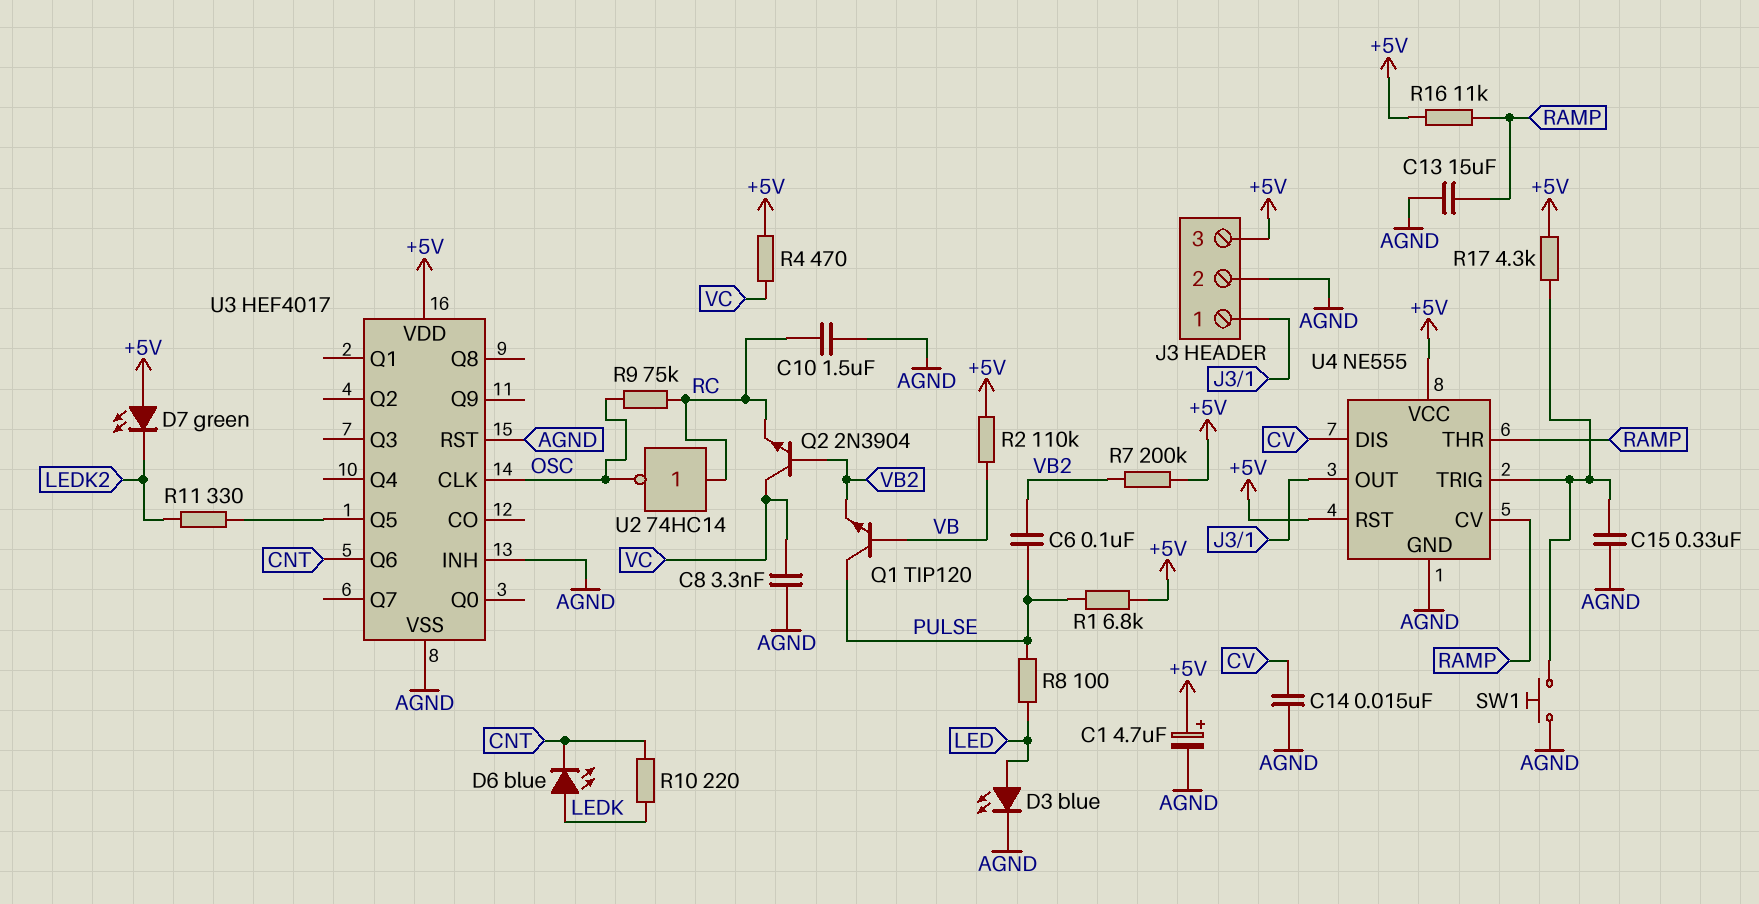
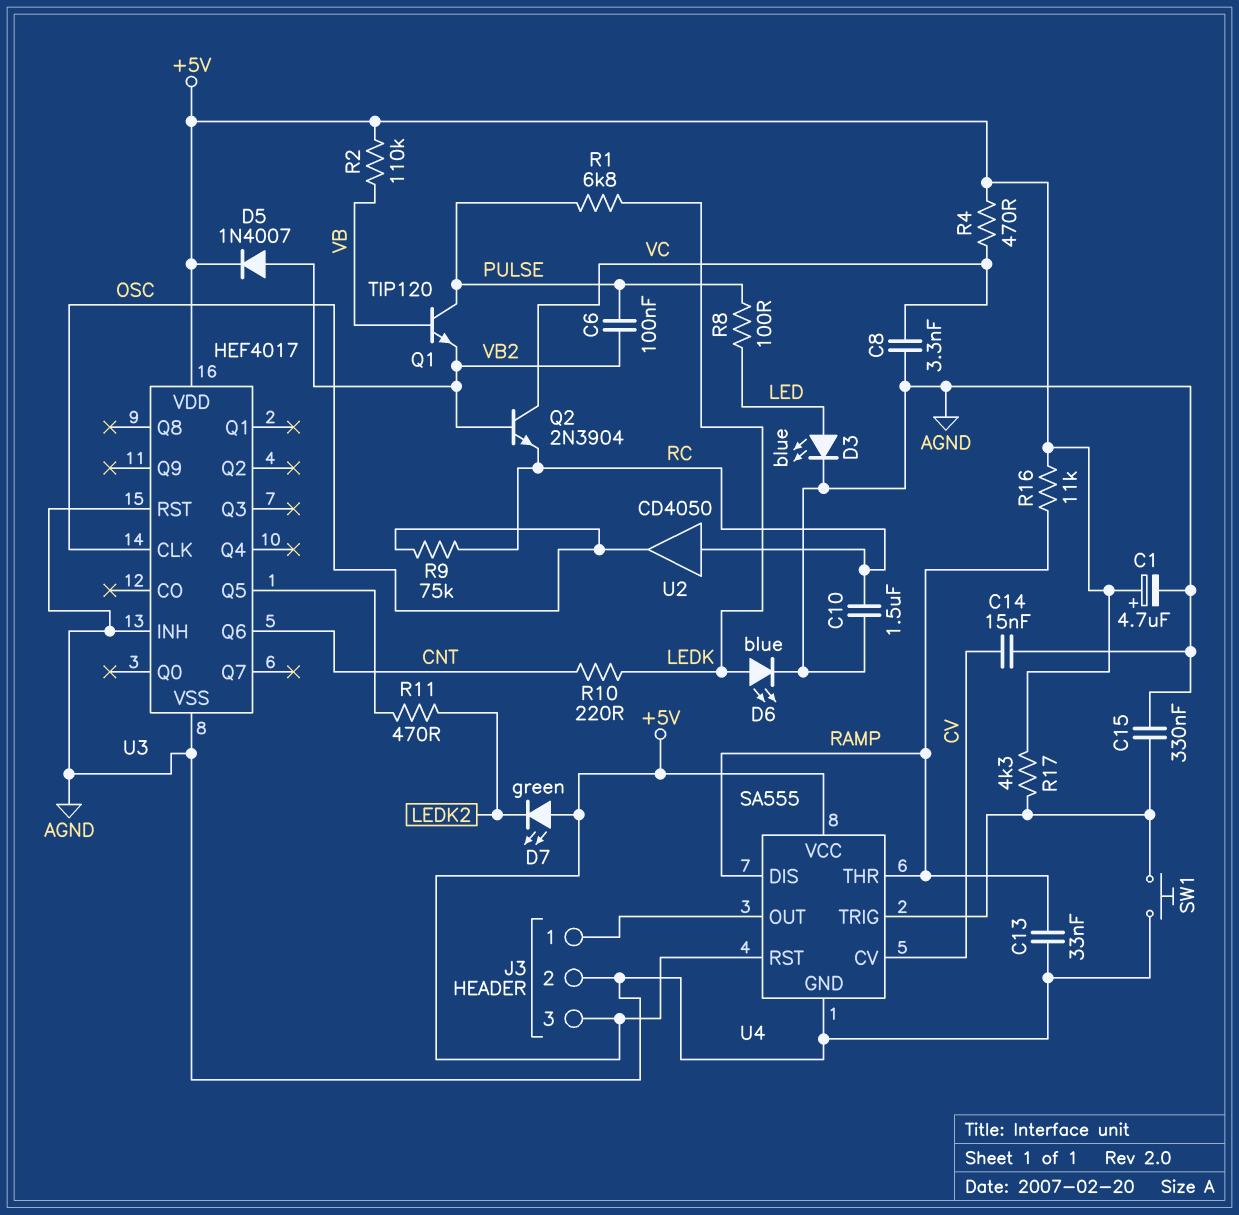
C13: 15uF (AGND, RAMP) -> 33nF (AGND, RAMP)
D5: none -> diode 1N4007 (A VB2, K +5V)
D6: LED blue (A LEDK, K CNT) -> LED blue (A LEDK, K AGND)
R1: 6.8k (+5V, PULSE) -> 6.8k (LEDK, PULSE)
R7: 200k (+5V, VB2) -> none
R11: 330 (LEDK2, U3/Q5) -> 470 (LEDK2, U3/Q5)
U2: NOT 74HC14 (in RC, out OSC) -> buffer CD4050 (in RC, out OSC)
U4: NE555 -> SA555
U4 pin CV: RAMP -> CV
U4 pin DIS: CV -> RAMP

